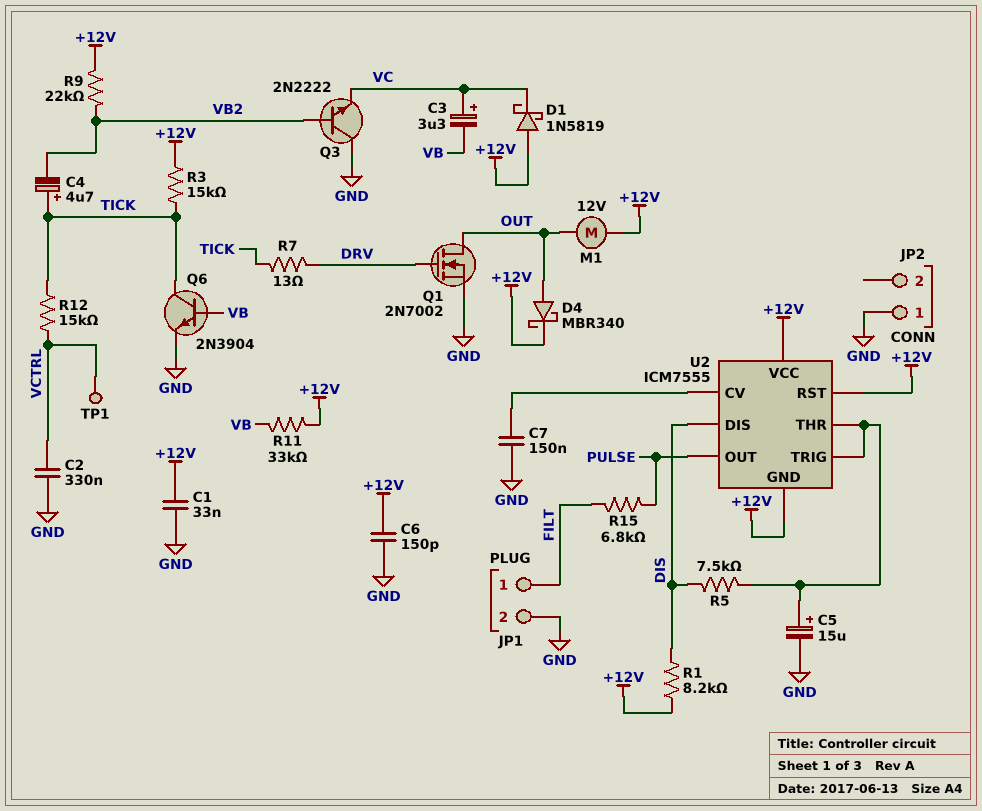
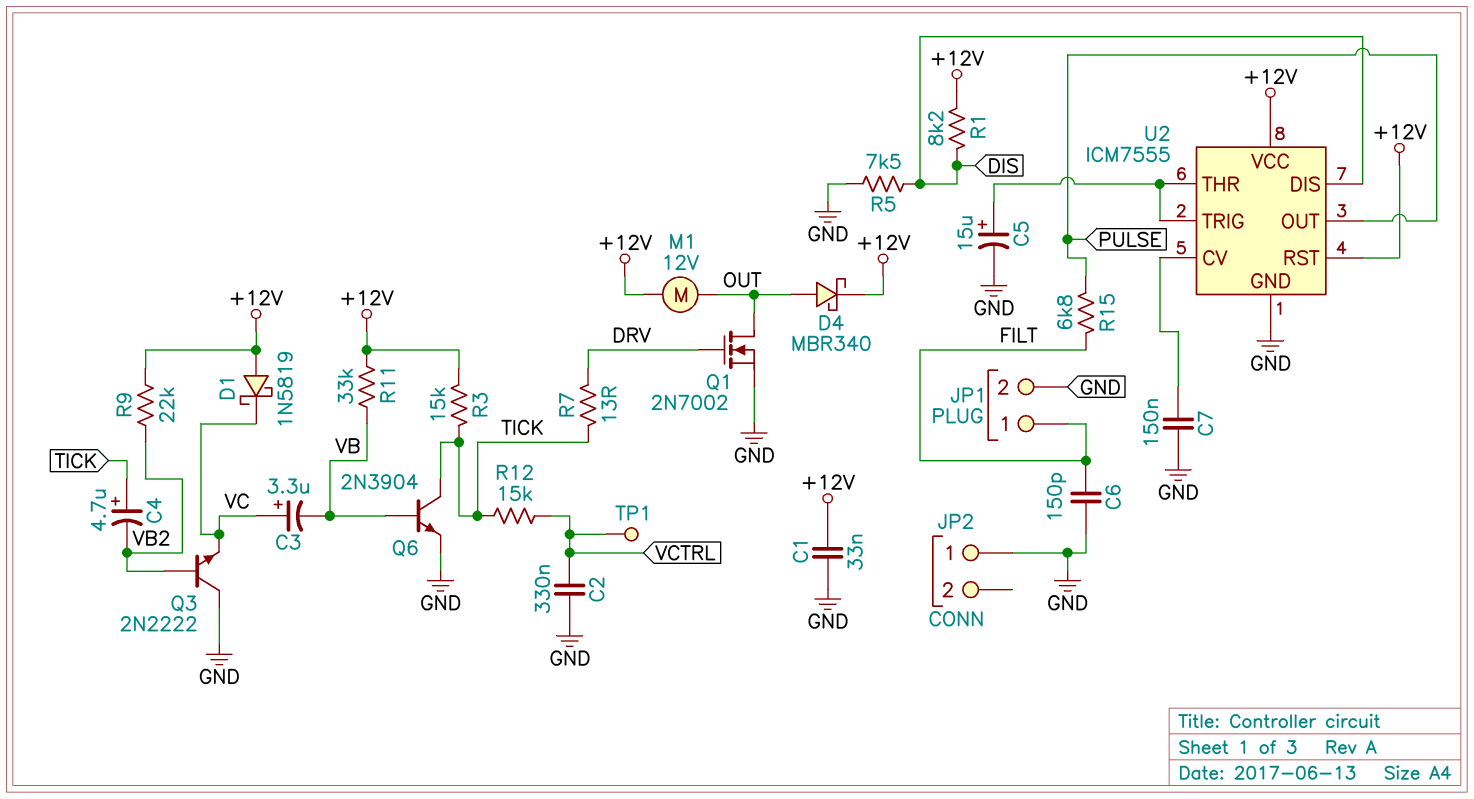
C6: 150pF (+12V, GND) -> 150pF (FILT, GND)
R5: 7.5k (DIS, U2/THR) -> 7.5k (DIS, GND)
U2 pin GND: +12V -> GND

